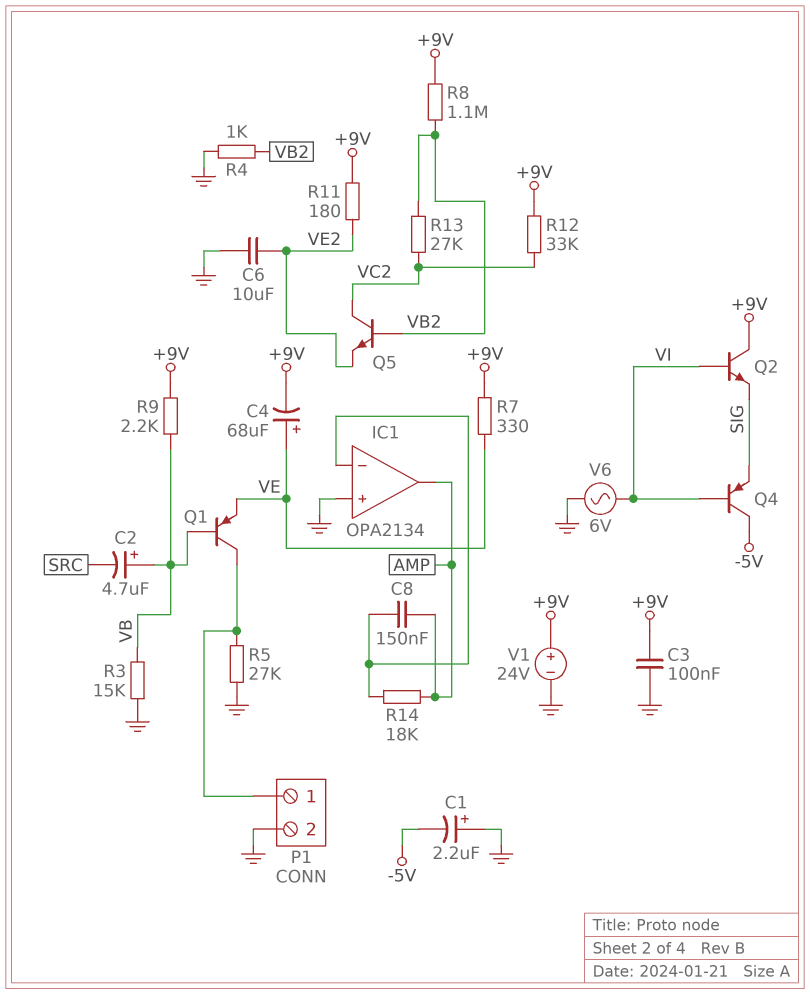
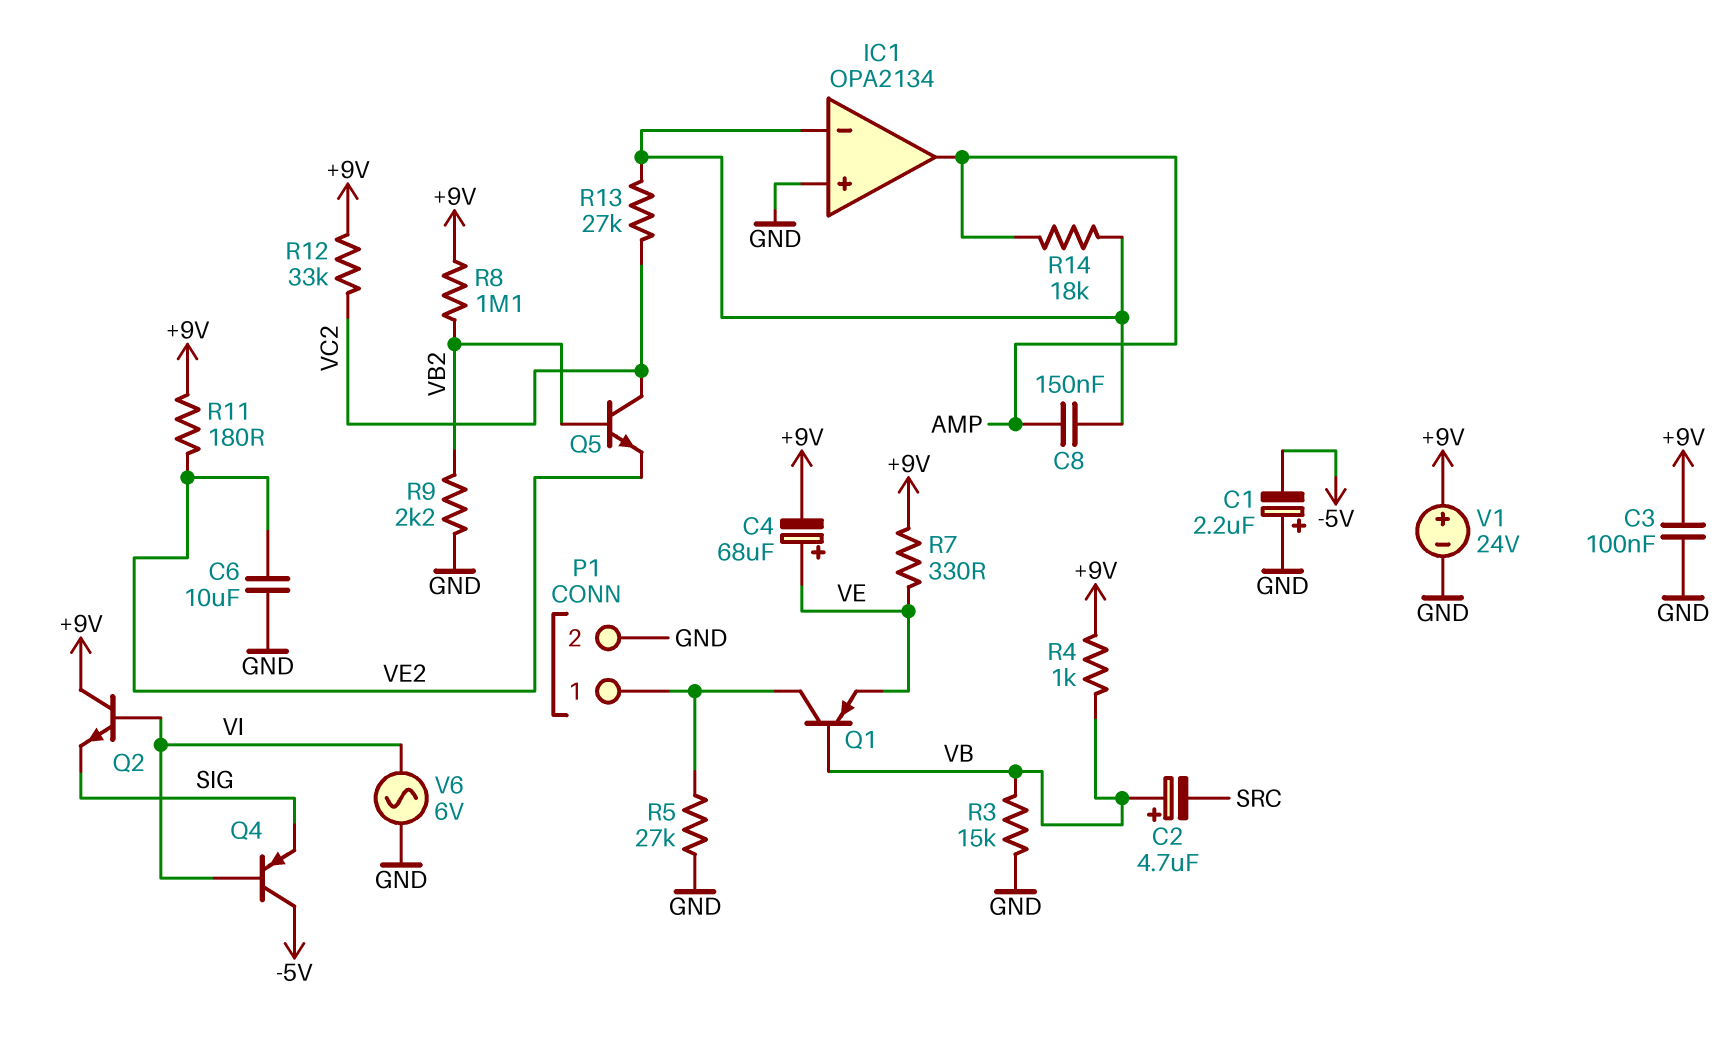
R4: 1k (GND, VB2) -> 1k (+9V, VB)
R9: 2.2k (+9V, VB) -> 2.2k (GND, VB2)
R13: 27k (VB2, VC2) -> 27k (IC1/in-, VC2)

